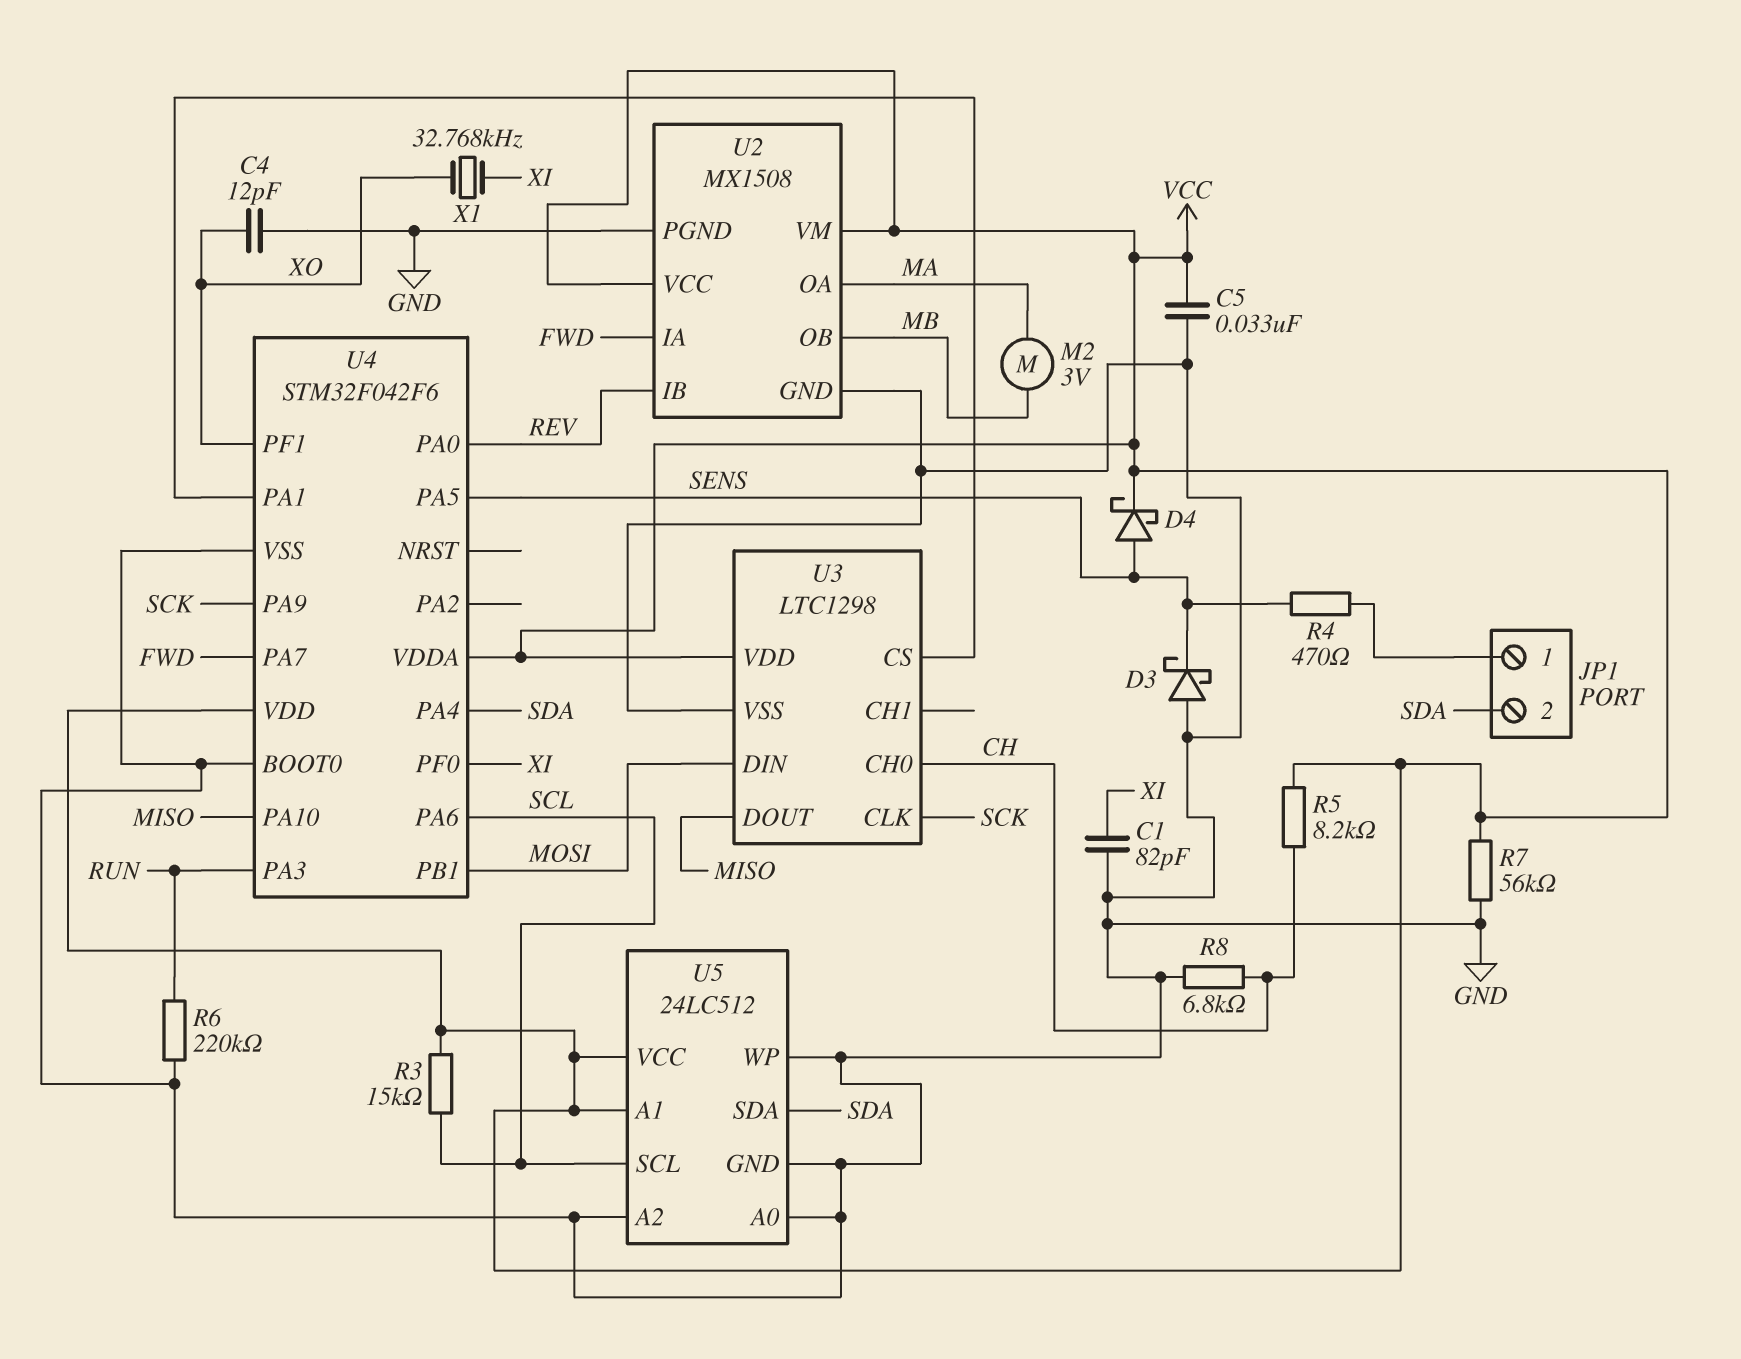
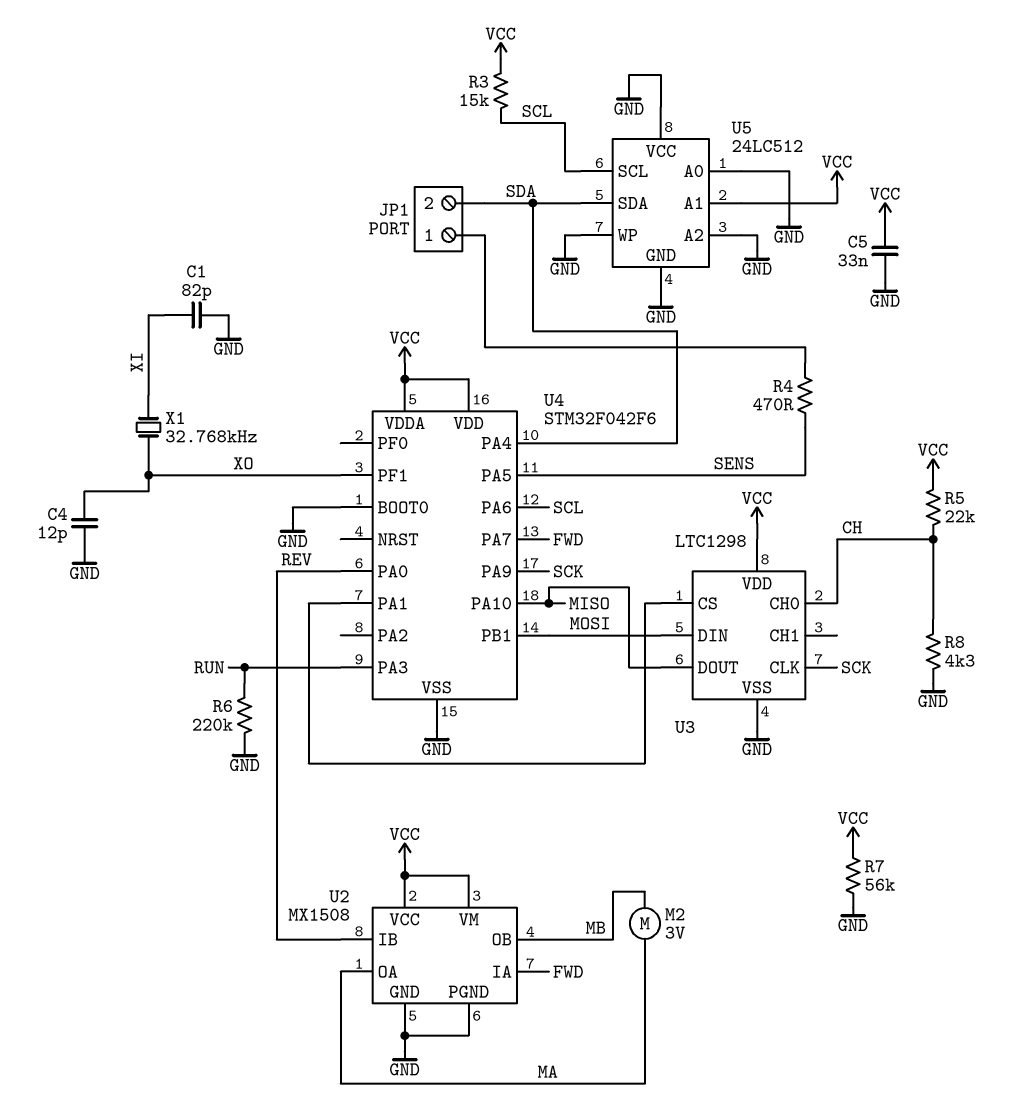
D3: schottky (A GND, K SENS) -> none
D4: schottky (A SENS, K VCC) -> none
R5: 8.2k (CH, VCC) -> 22k (CH, VCC)
R8: 6.8k (CH, GND) -> 4.3k (CH, GND)
U4 pin PF0: XI -> none
U5 pin VCC: VCC -> GND

